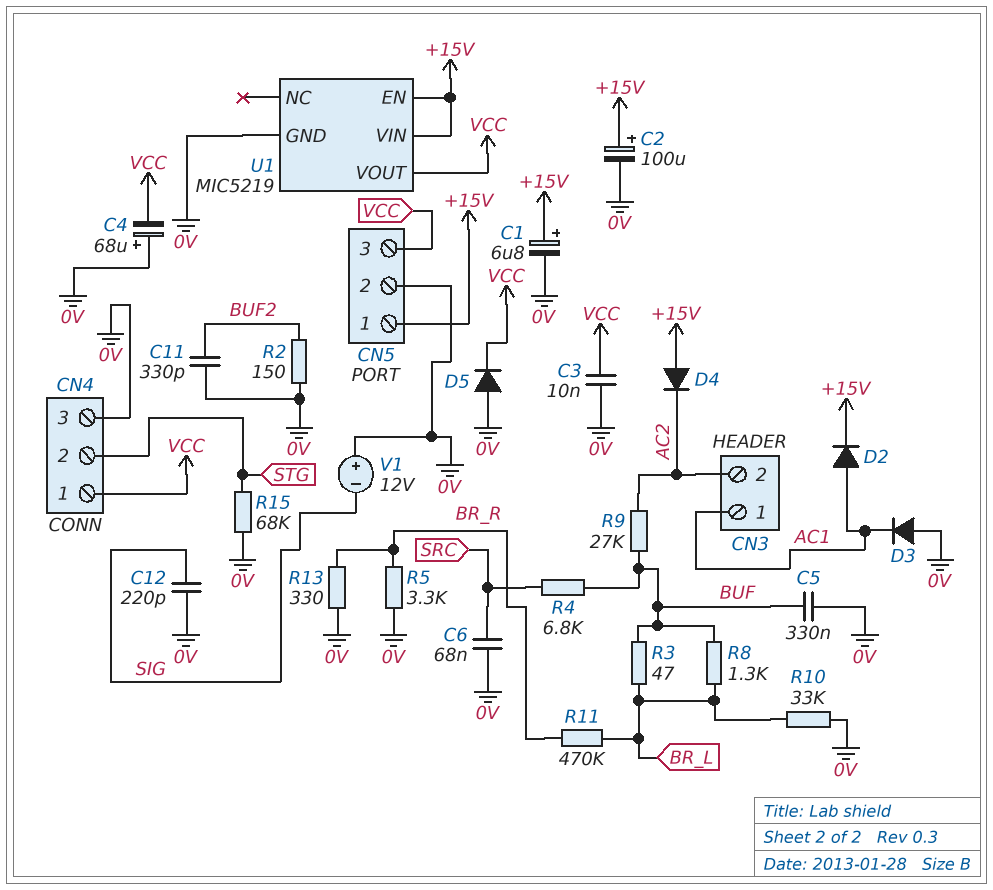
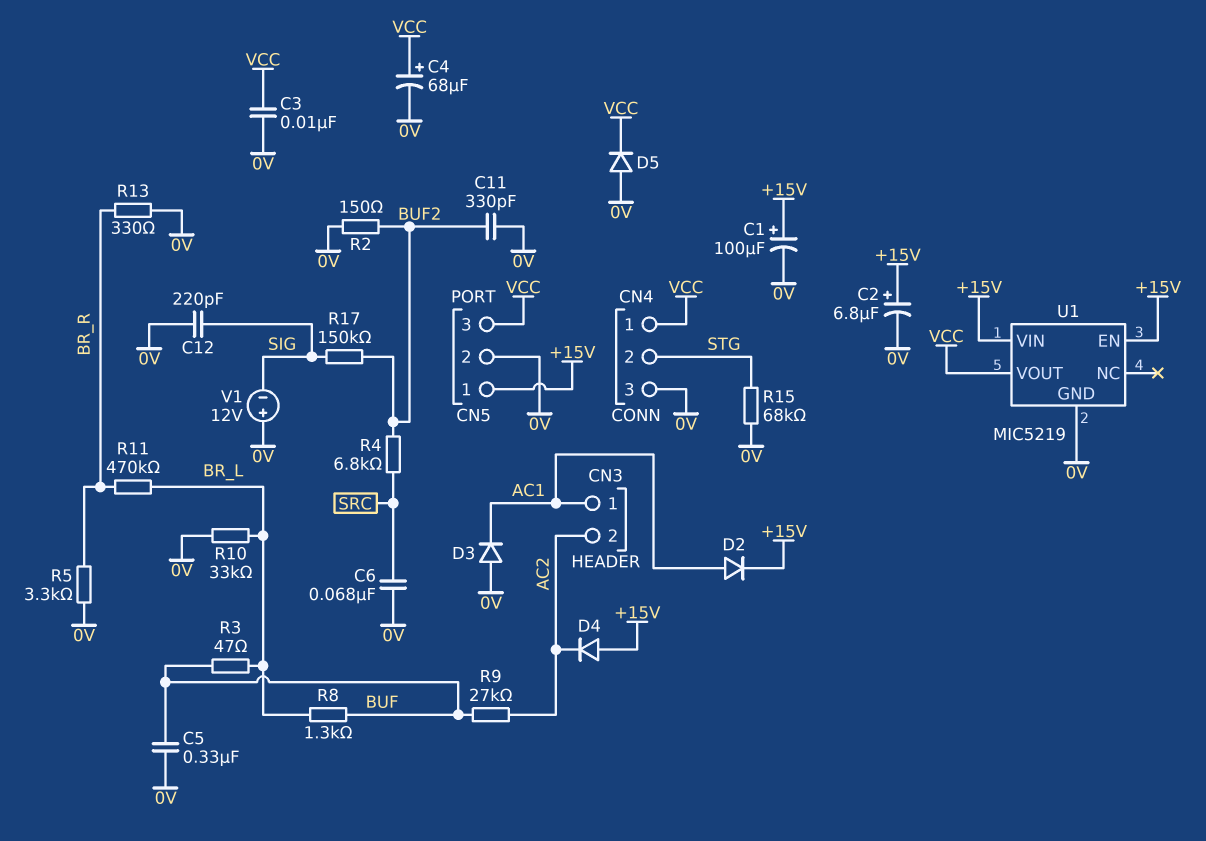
C1: 6.8uF (plus +15V, minus 0V) -> 100uF (plus +15V, minus 0V)
C2: 100uF (plus +15V, minus 0V) -> 6.8uF (plus +15V, minus 0V)
C4: 68uF (plus 0V, minus VCC) -> 68uF (plus VCC, minus 0V)
R4: 6.8k (BUF, SRC) -> 6.8k (BUF2, SRC)
R17: none -> 150k (BUF2, SIG)

